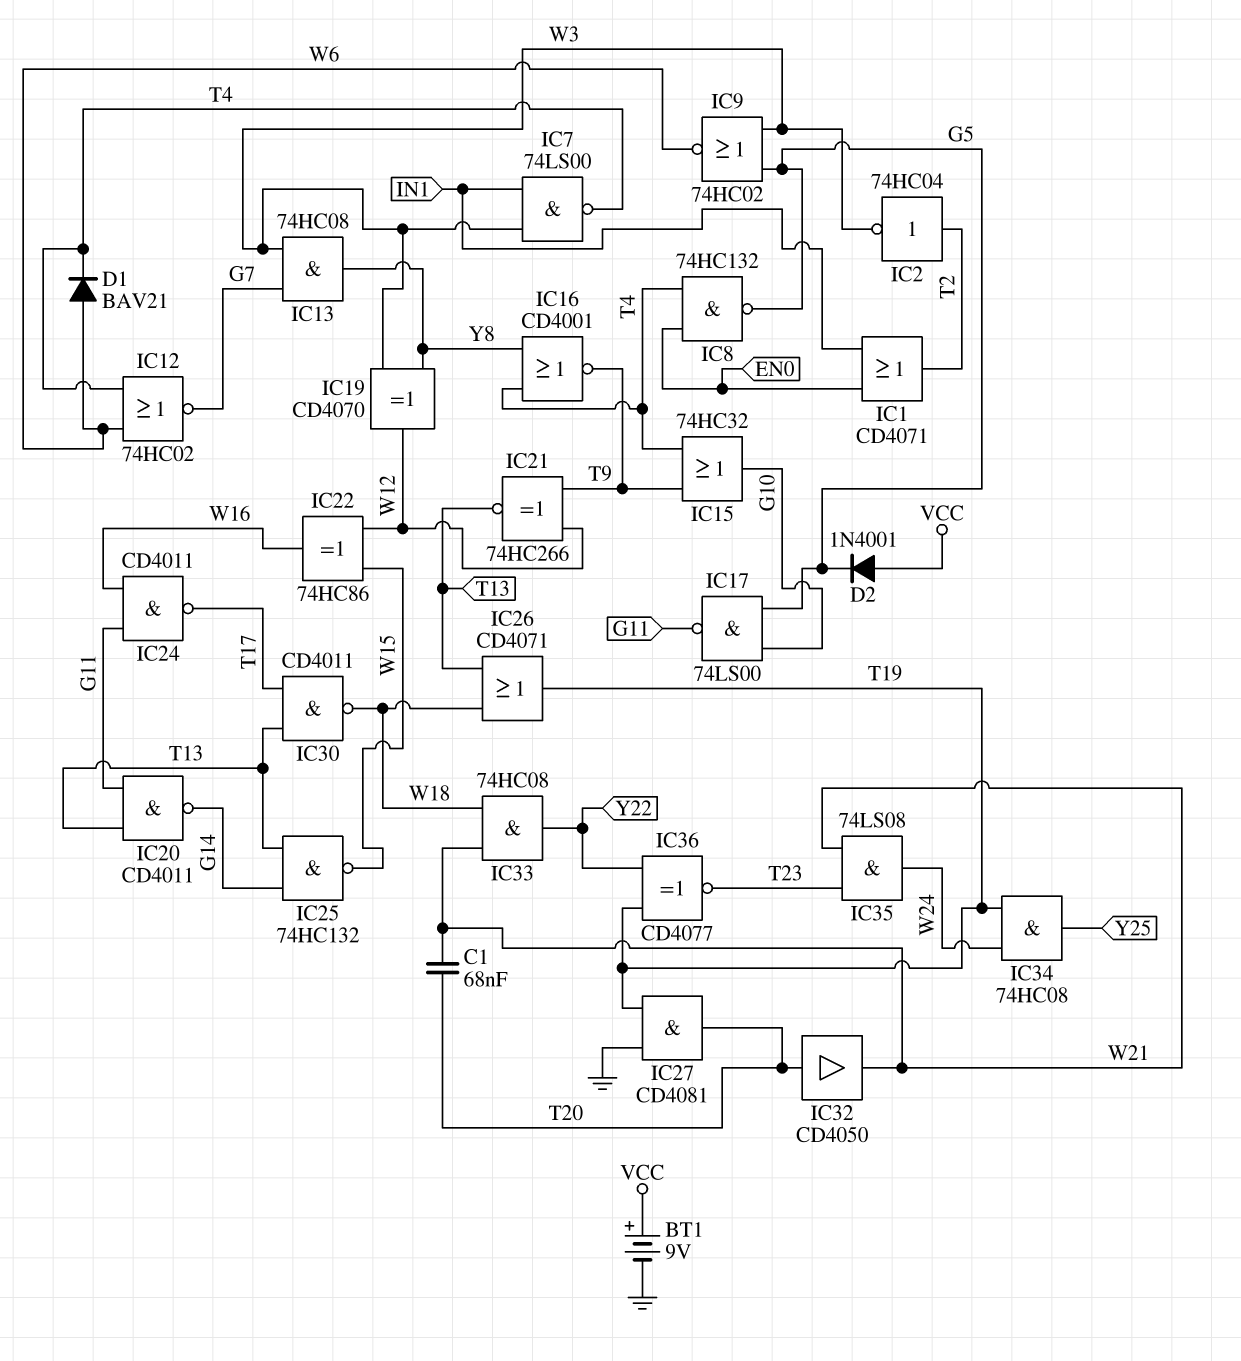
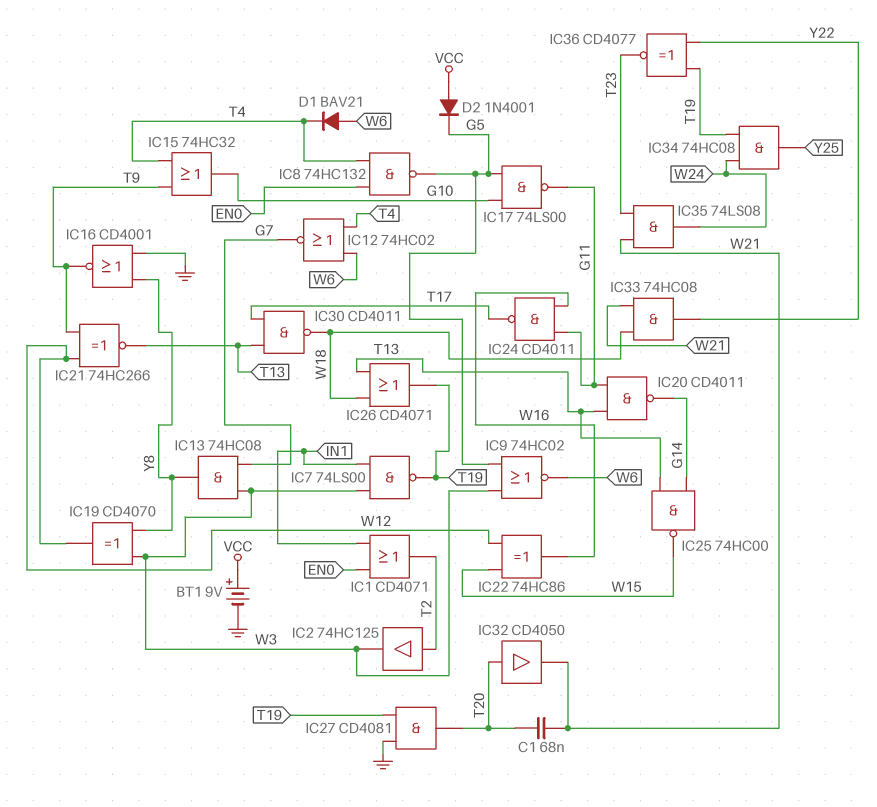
IC2: NOT 74HC04 (in T2, out W3) -> buffer 74HC125 (in T2, out W3)
IC7: NAND 74LS00 (in IN1, in W3, out T4) -> NAND 74LS00 (in IN1, in W3, out T19)
IC16: NOR CD4001 (in T4, in Y8, out T9) -> NOR CD4001 (in GND, in Y8, out T9)
IC25: NAND 74HC132 (in G14, in T13, out W15) -> NAND 74HC00 (in G14, in T13, out W15)

